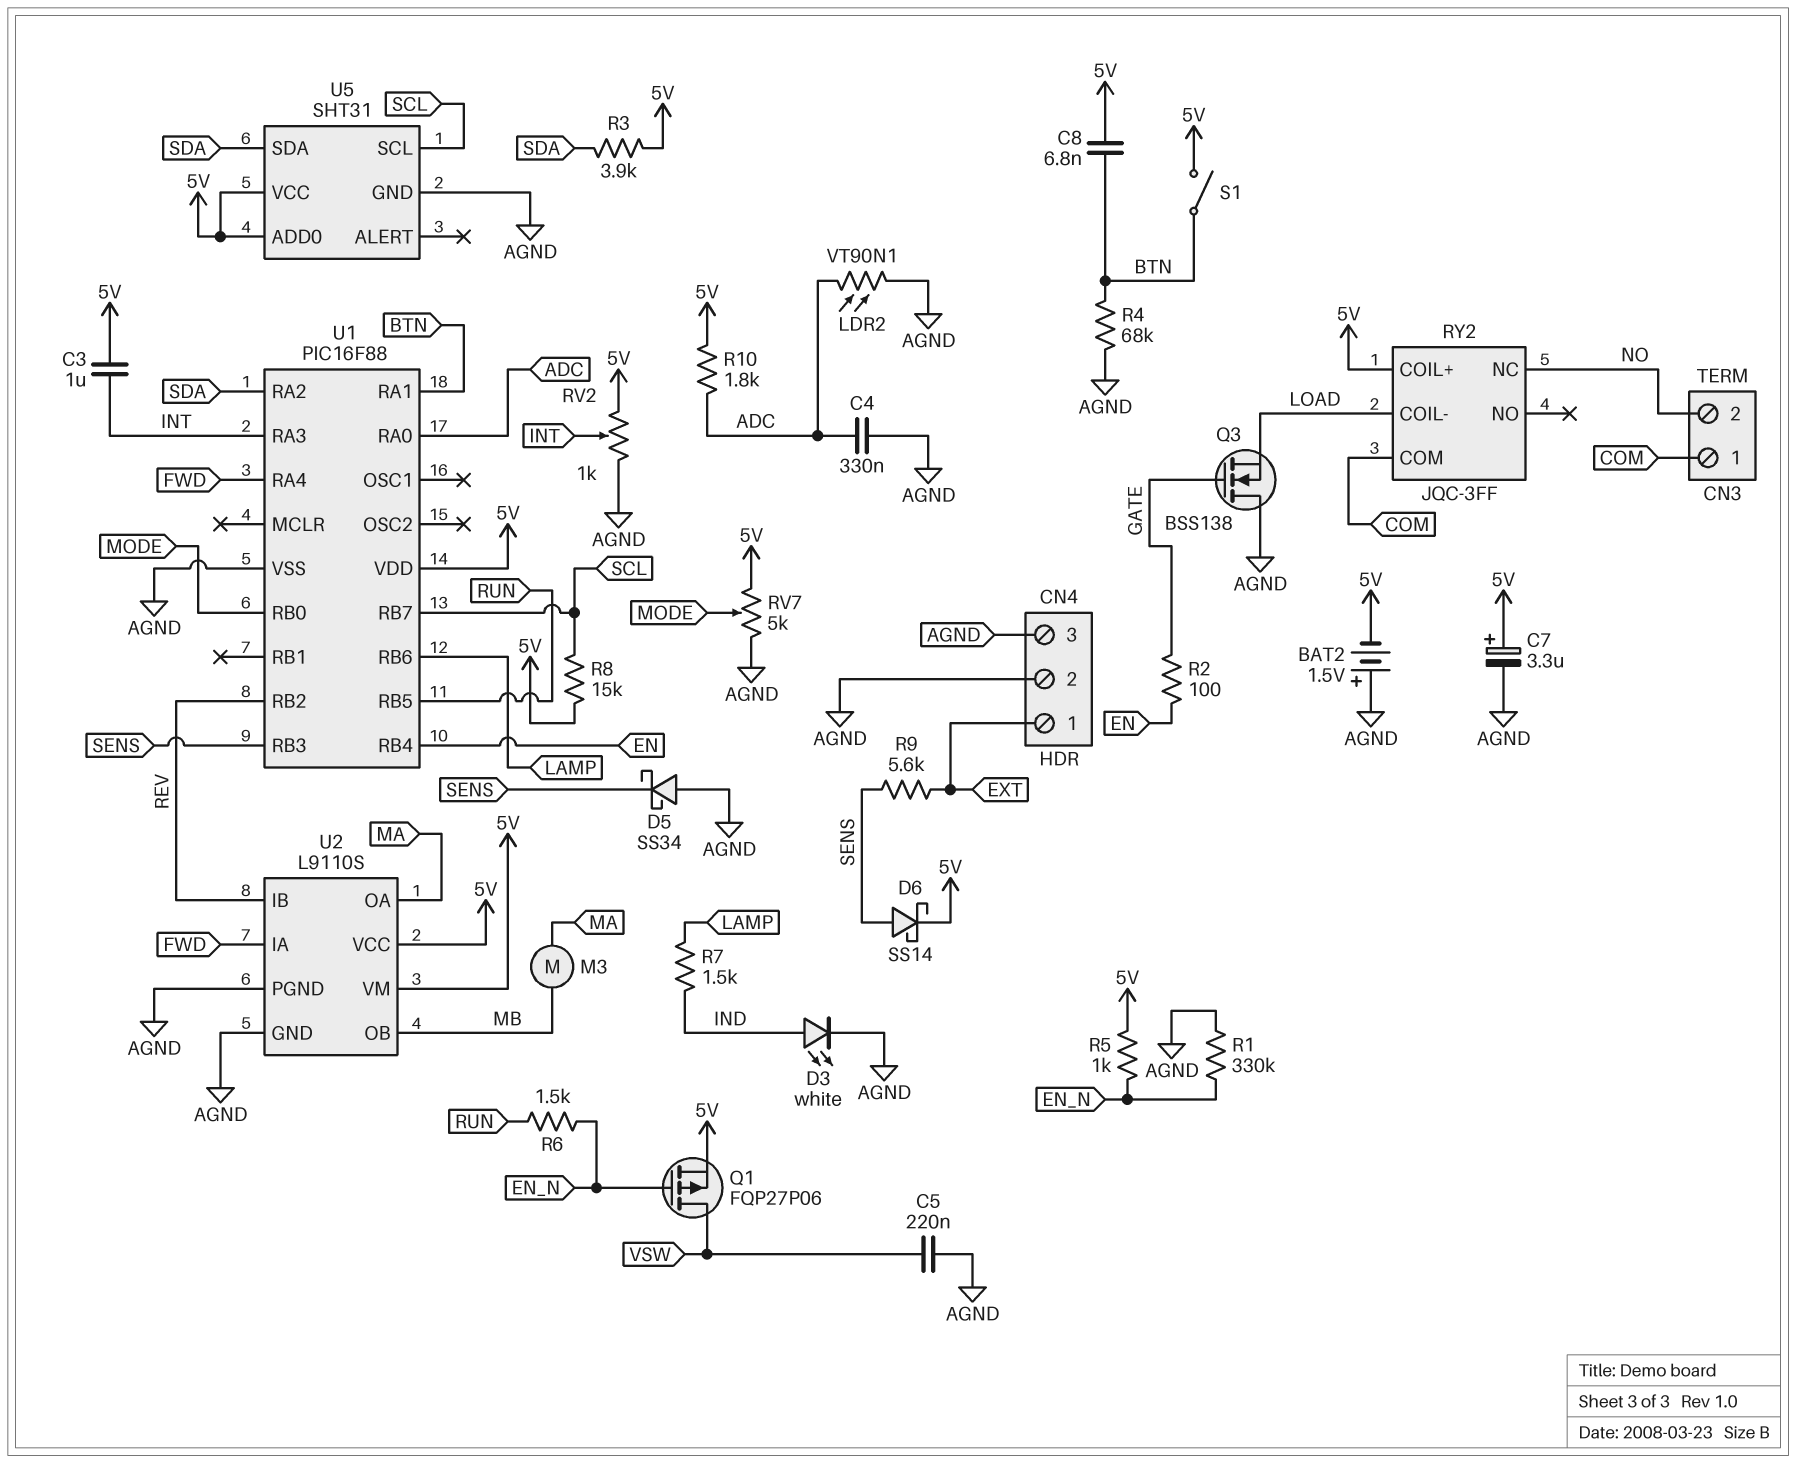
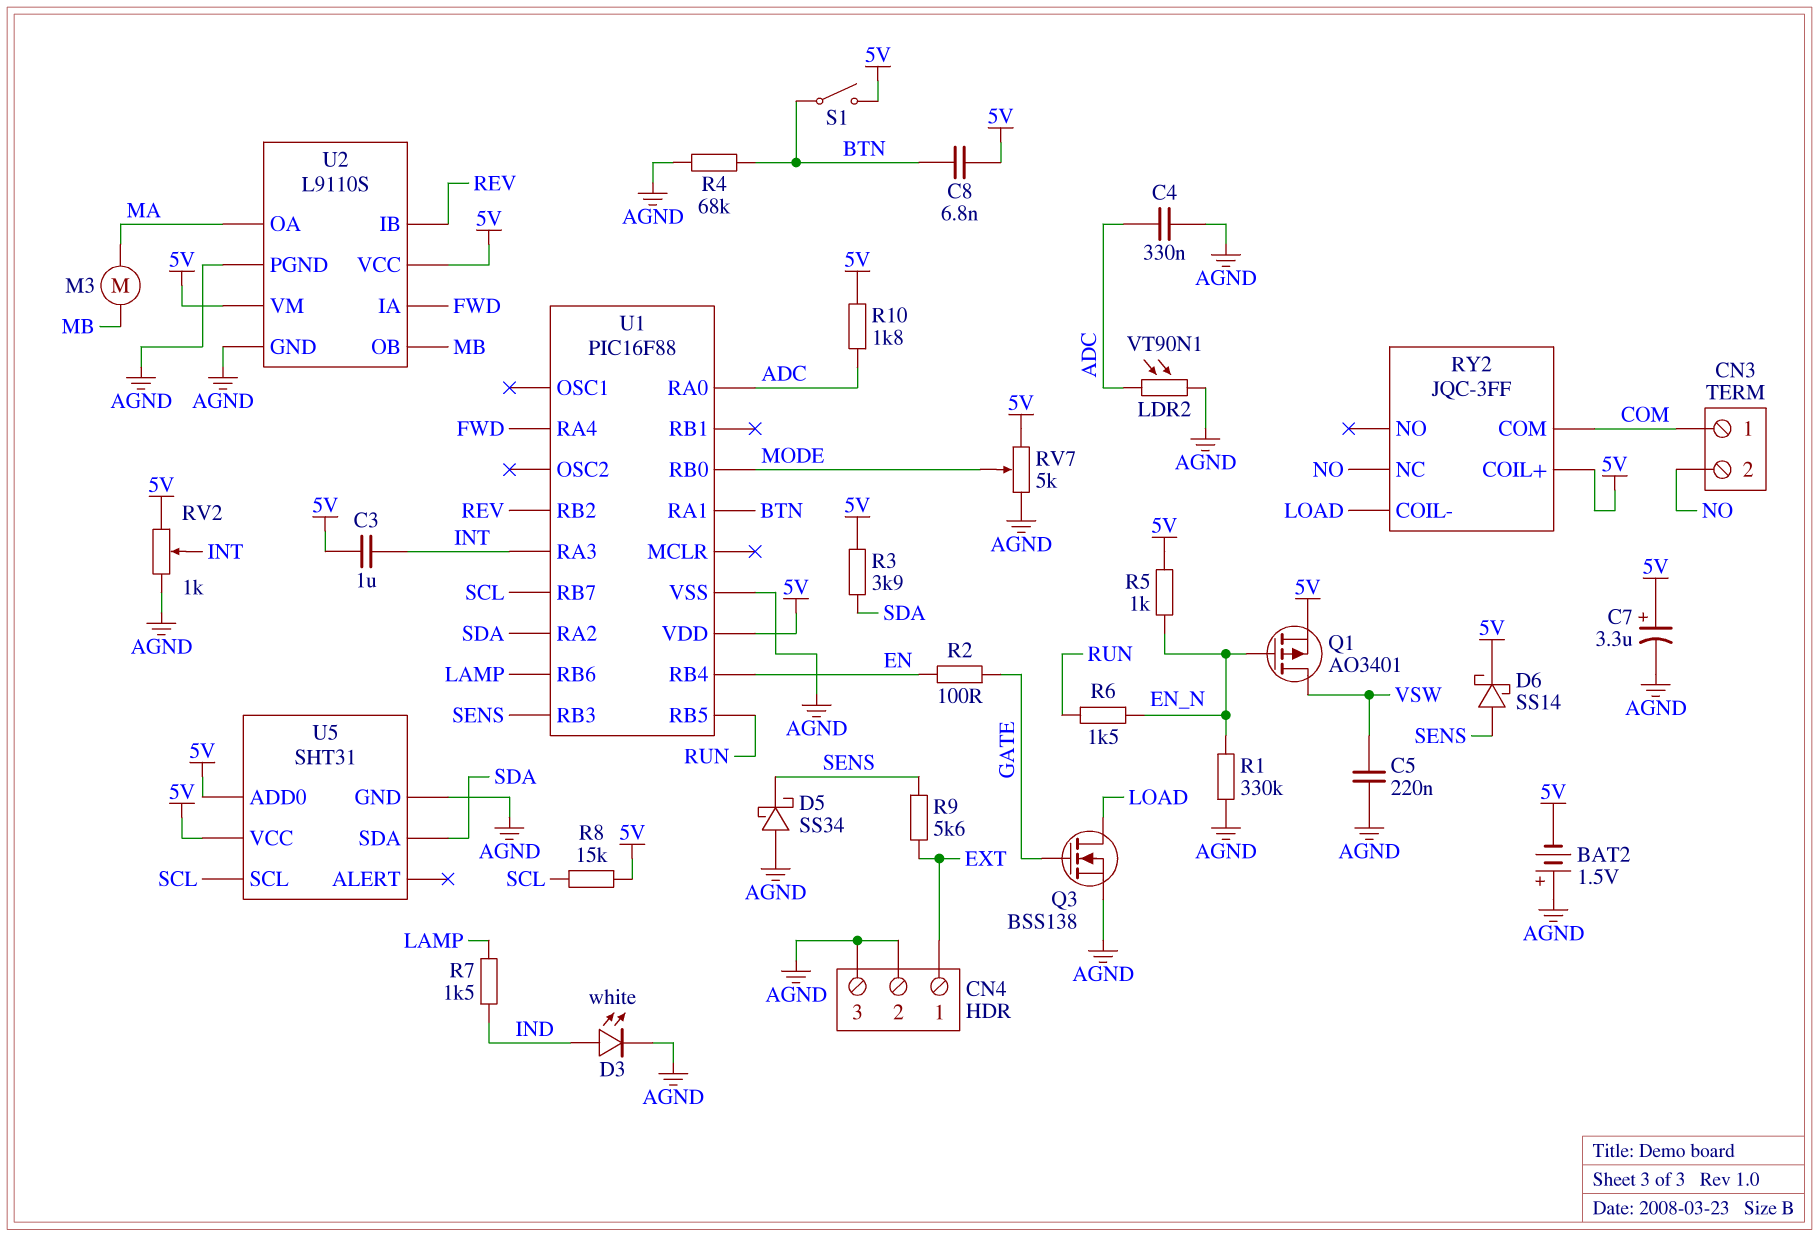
Q1: PMOS FQP27P06 (G EN_N, D VSW, S 5V) -> PMOS AO3401 (G EN_N, D VSW, S 5V)
Q3: NMOS BSS138 (G GATE, D AGND, S LOAD) -> NMOS BSS138 (G GATE, D LOAD, S AGND)

